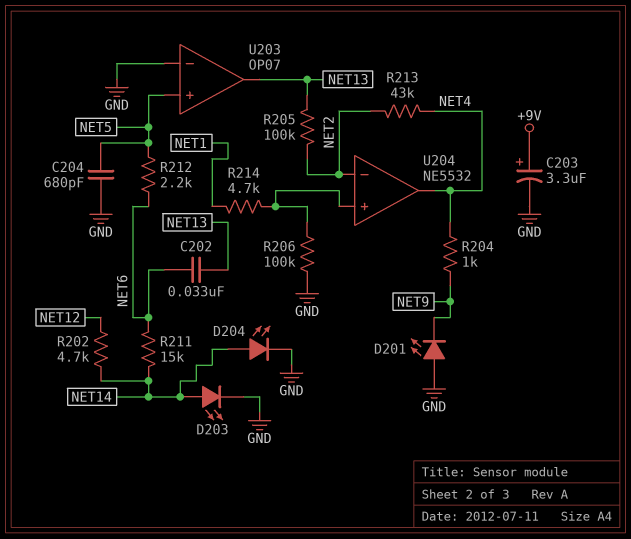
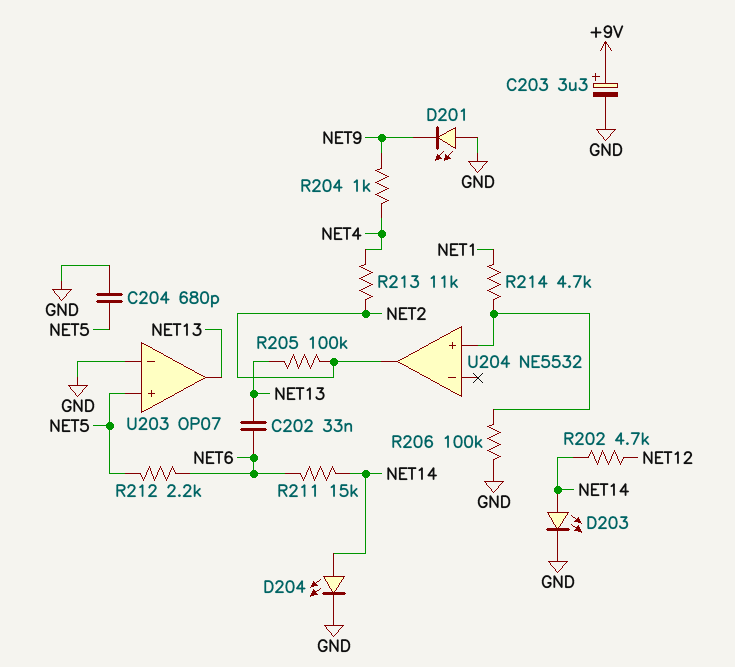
R213: 43k (NET2, NET4) -> 11k (NET2, NET4)
U204 pin in-: NET2 -> none
U204 pin out: NET4 -> NET2

